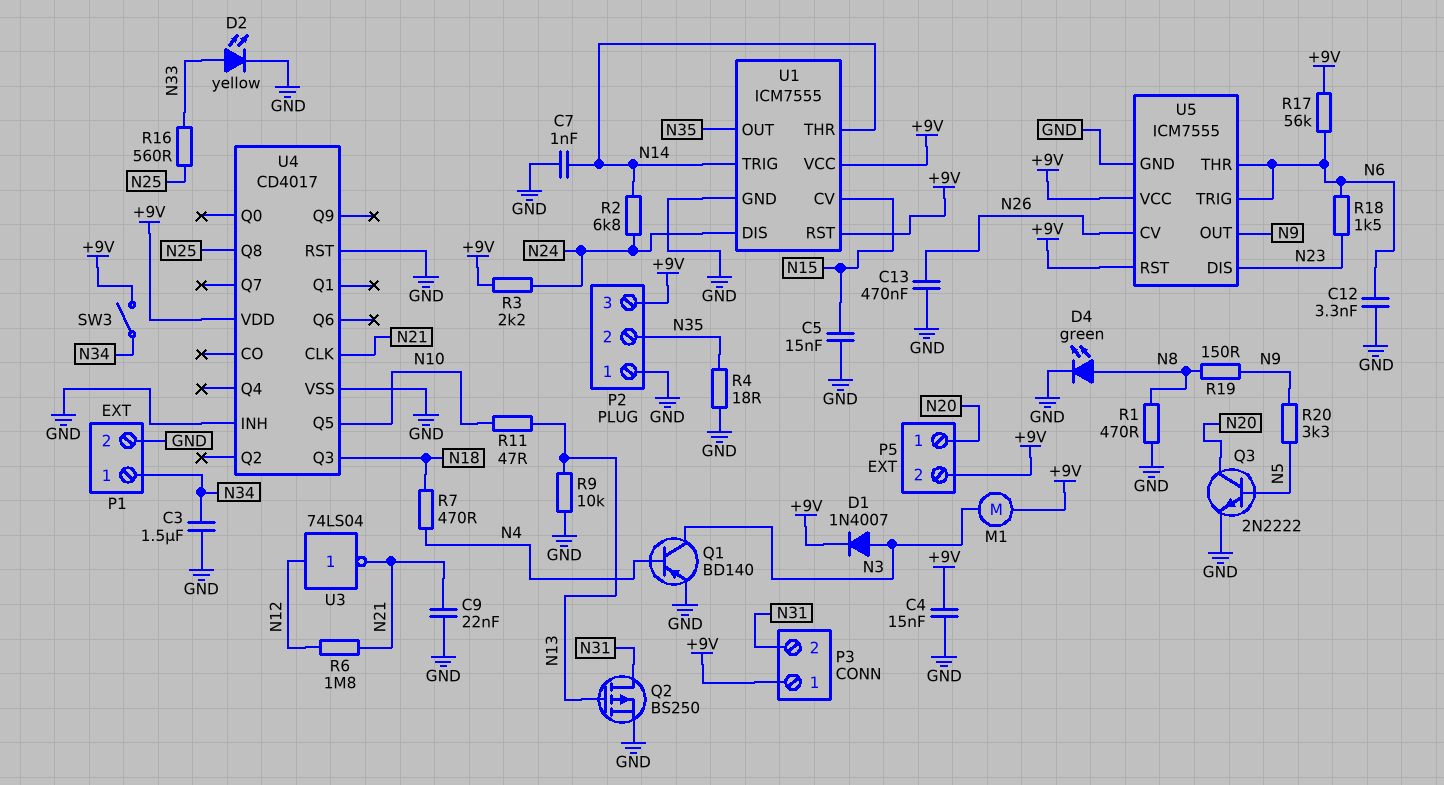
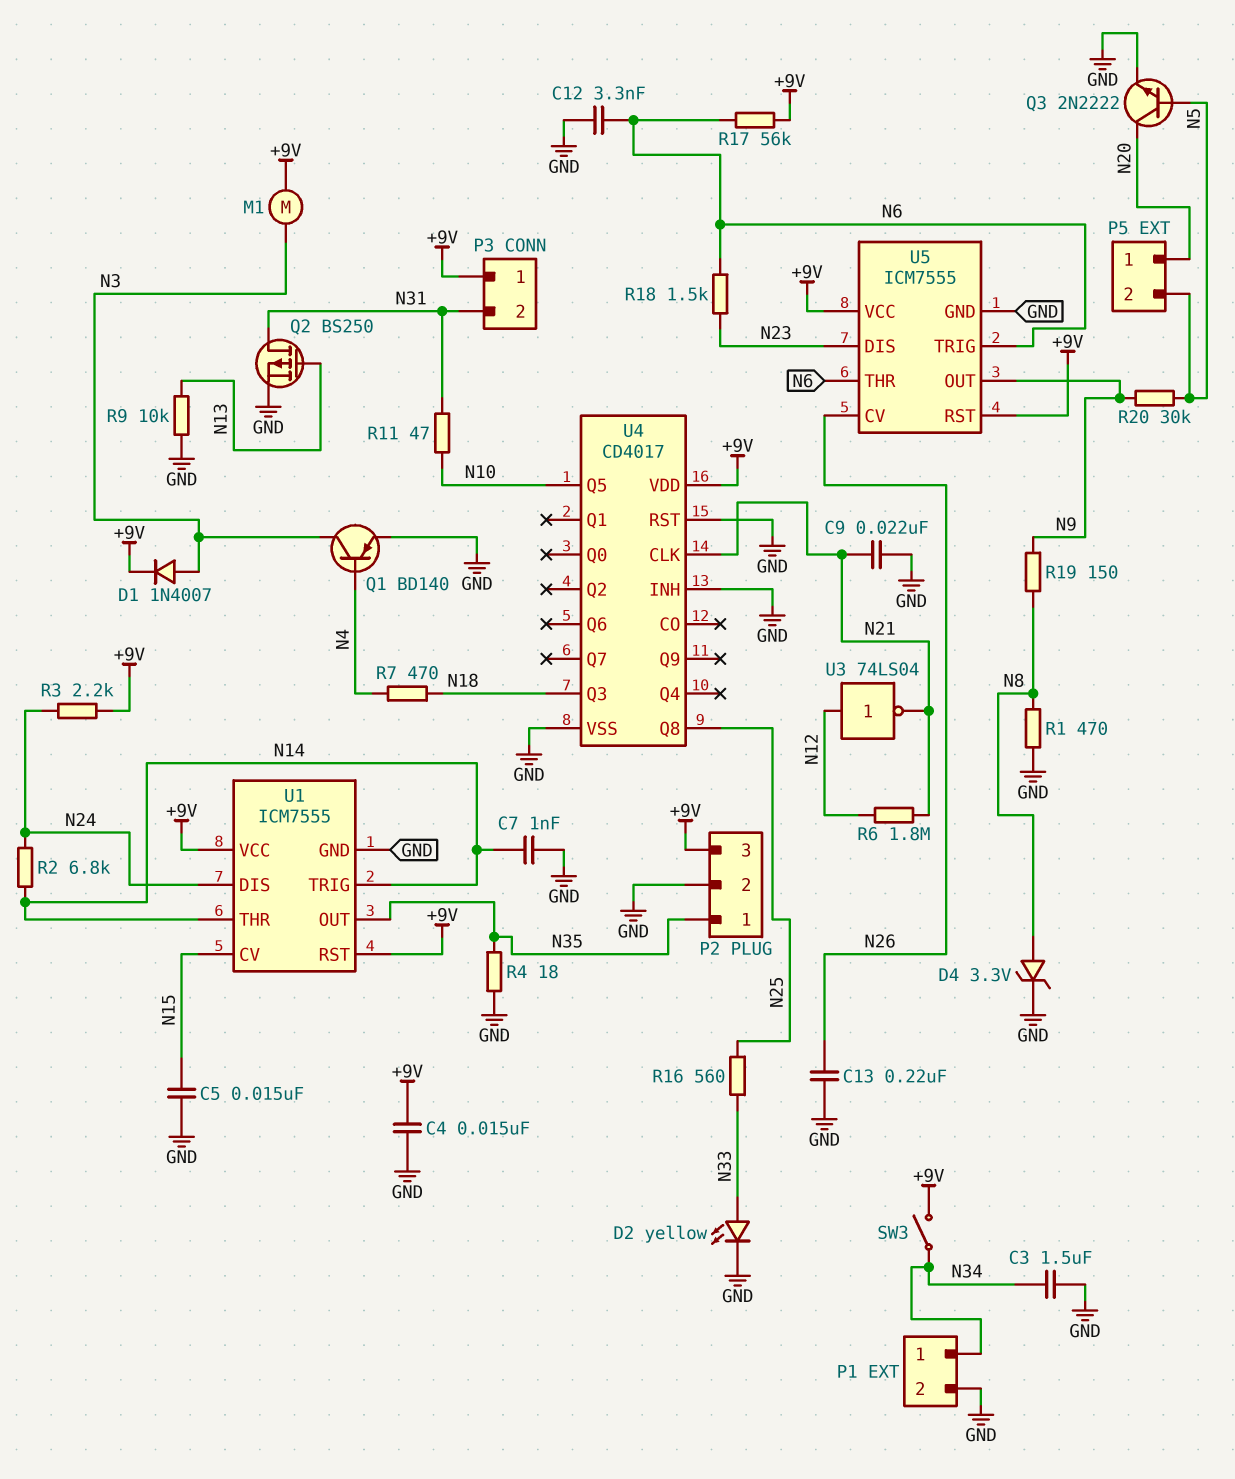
C13: 470nF (GND, N26) -> 220nF (GND, N26)
D4: LED green (A N8, K GND) -> zener 3.3V (A N8, K GND)
P2 pin 1: GND -> N35
P2 pin 2: N35 -> GND
P5 pin 2: +9V -> N5
R11: 47 (N10, N13) -> 47 (N10, N31)
R20: 3.3k (N5, N9) -> 30k (N5, N9)

